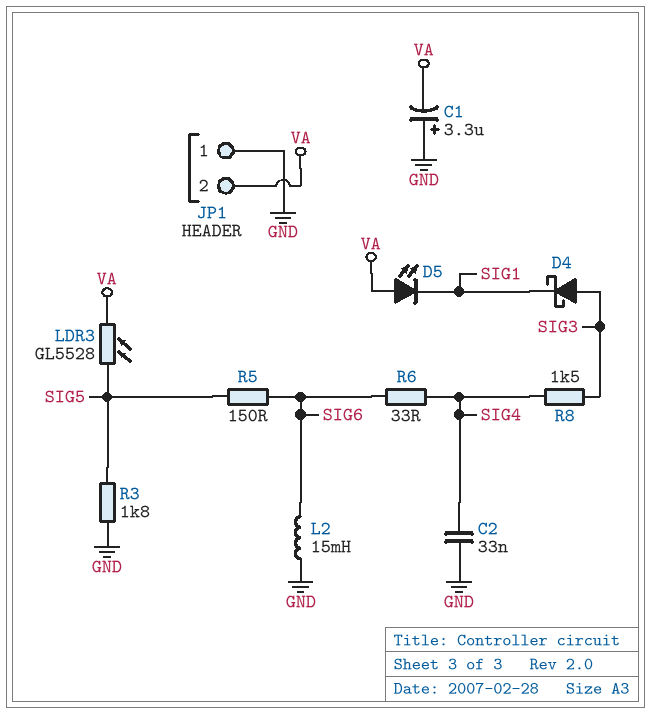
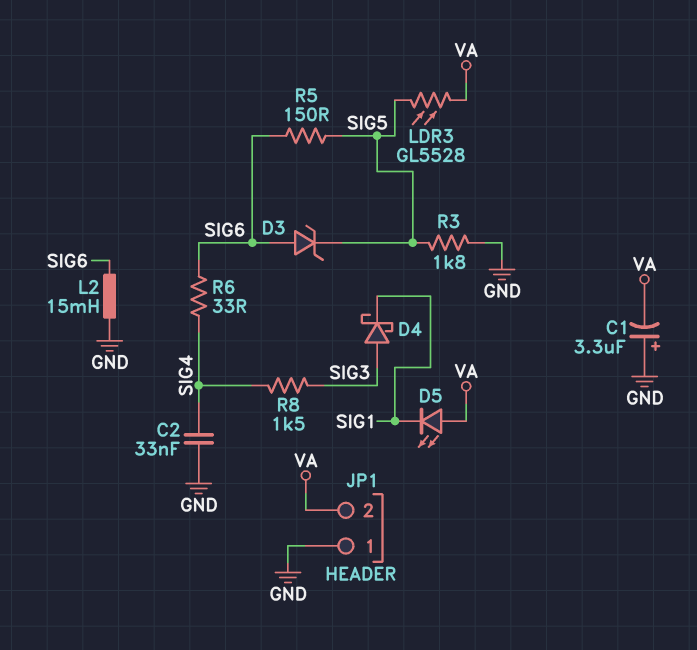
D3: none -> zener (A SIG6, K SIG5)

